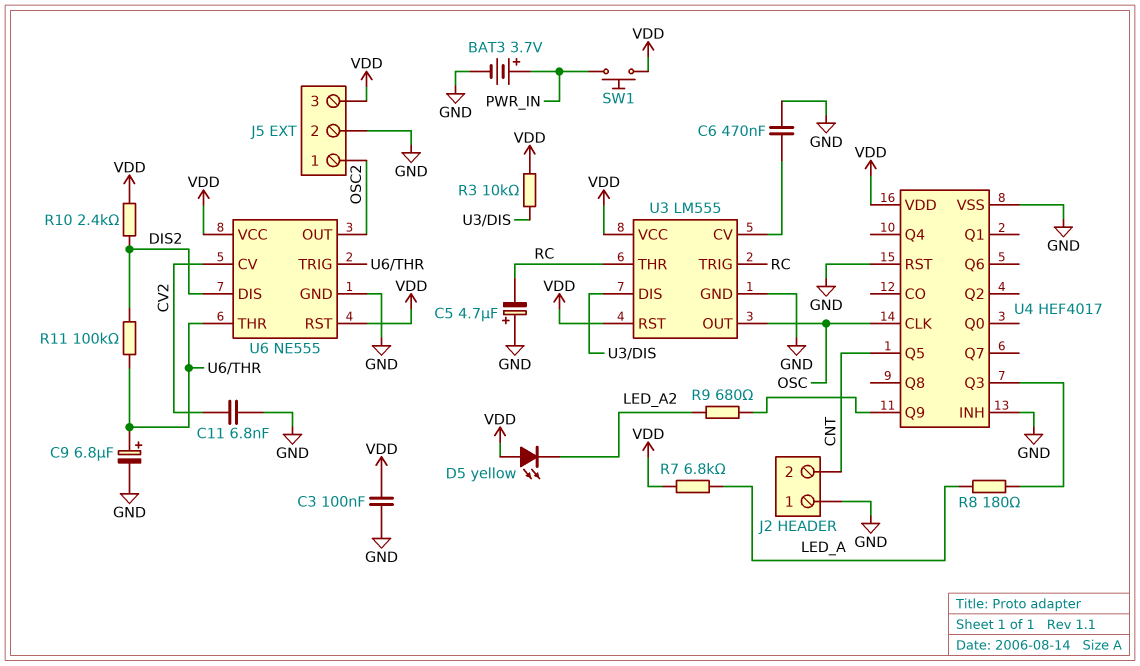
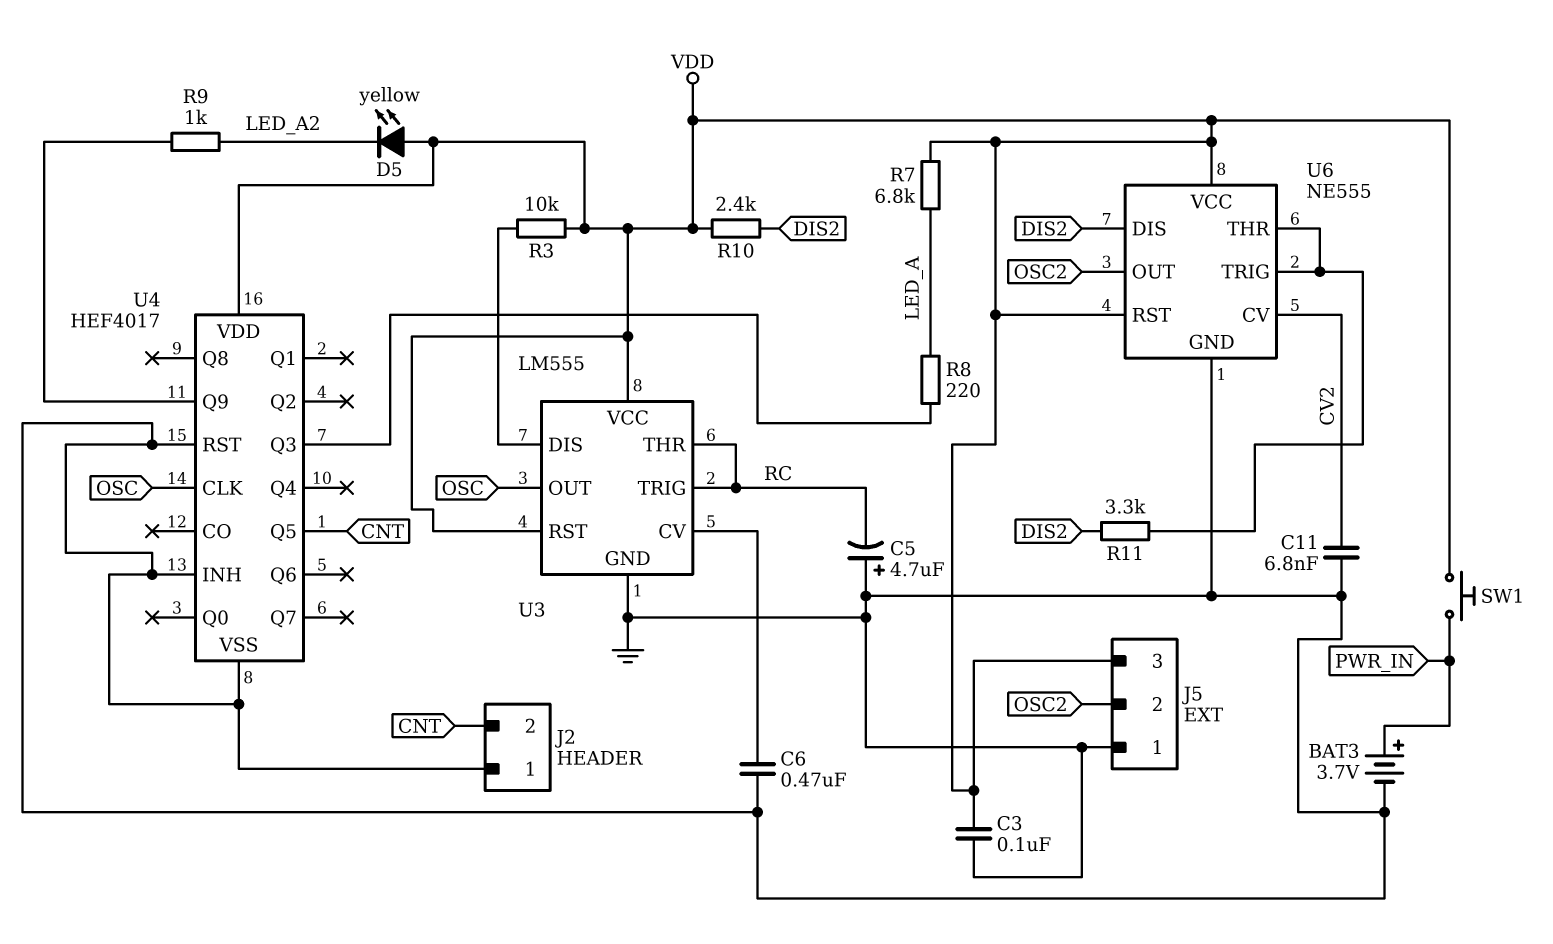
C9: 6.8uF (plus U6/THR, minus GND) -> none
J5 pin 1: OSC2 -> GND
J5 pin 2: GND -> OSC2
R8: 180 (LED_A, U4/Q3) -> 220 (LED_A, U4/Q3)
R9: 680 (LED_A2, U4/Q9) -> 1k (LED_A2, U4/Q9)
R11: 100k (DIS2, U6/THR) -> 3.3k (DIS2, U6/THR)

